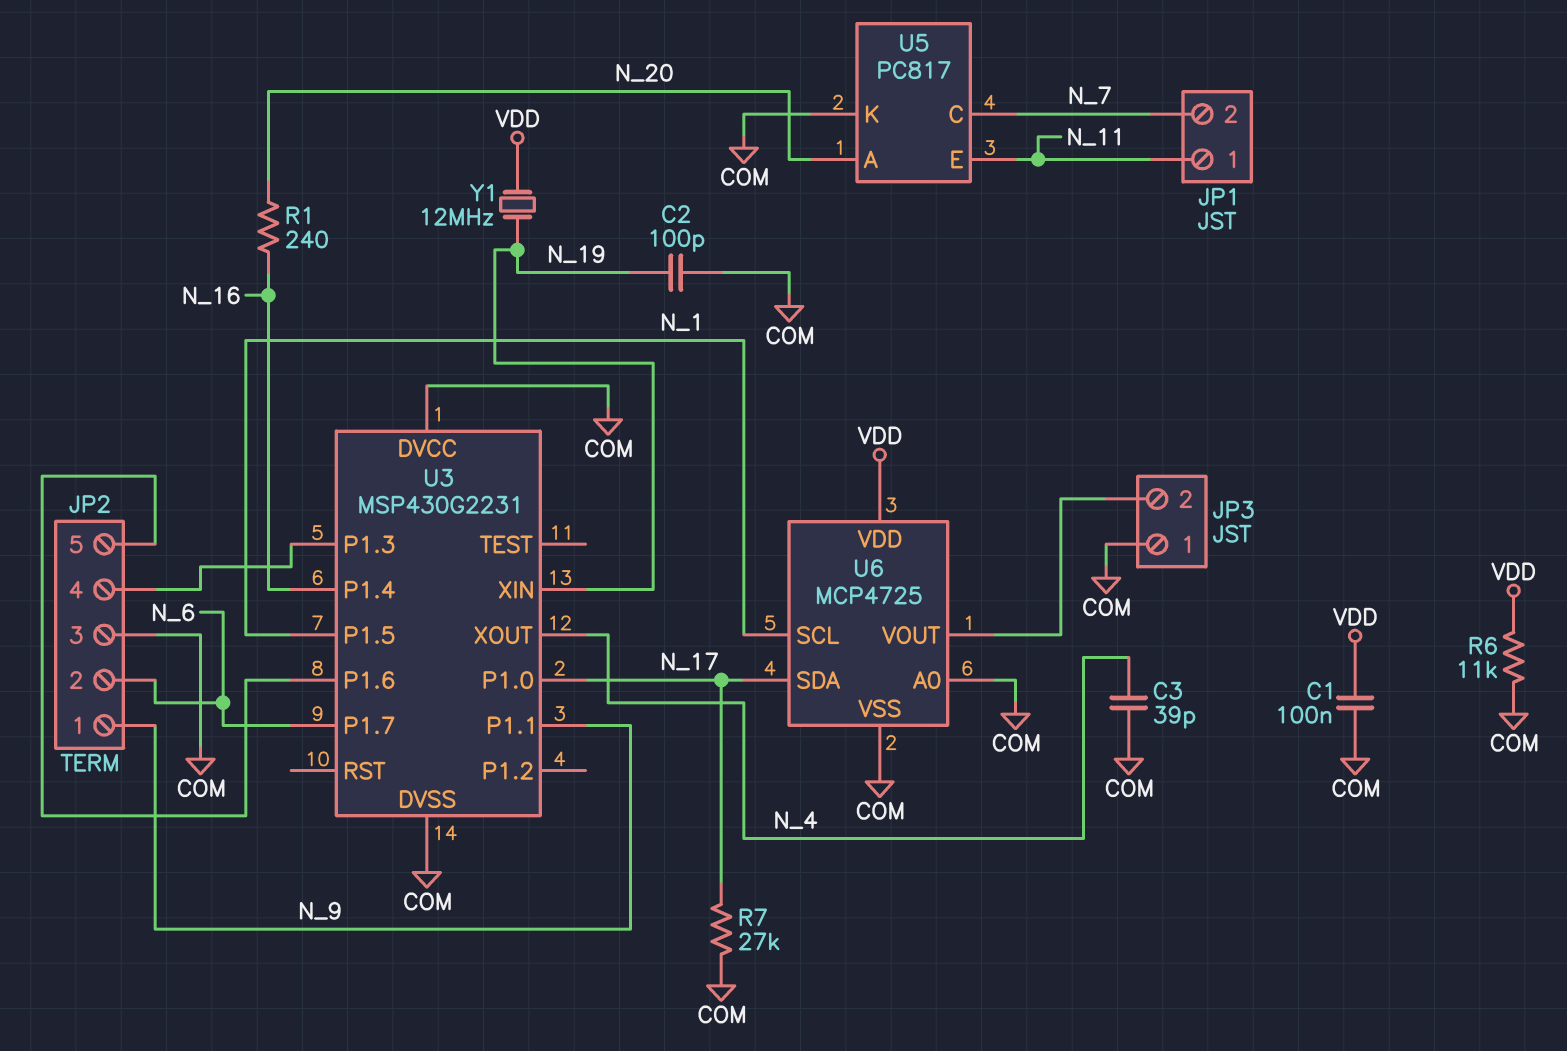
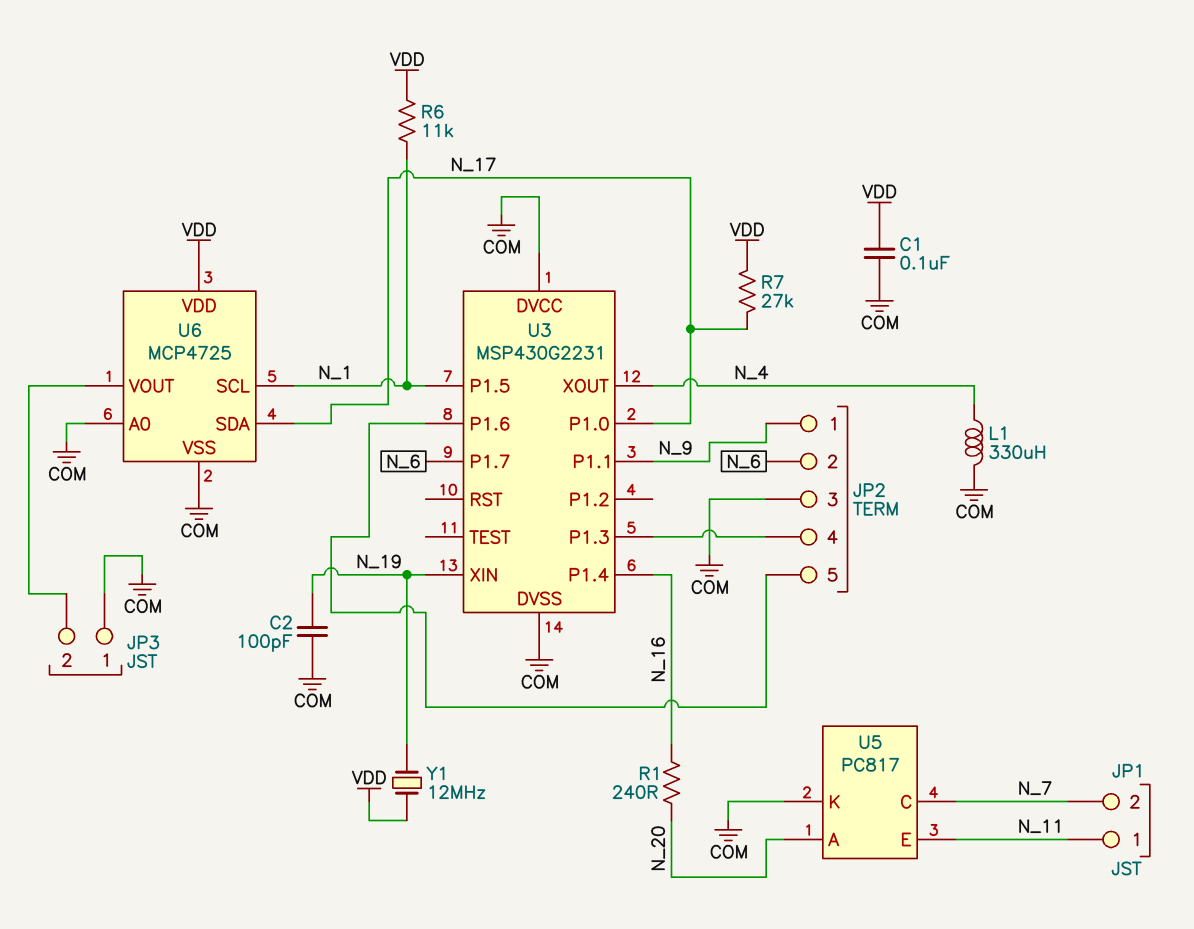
C3: 39pF (COM, N_4) -> none
L1: none -> 330uH (COM, N_4)
R6: 11k (COM, VDD) -> 11k (N_1, VDD)
R7: 27k (COM, N_17) -> 27k (N_17, VDD)

